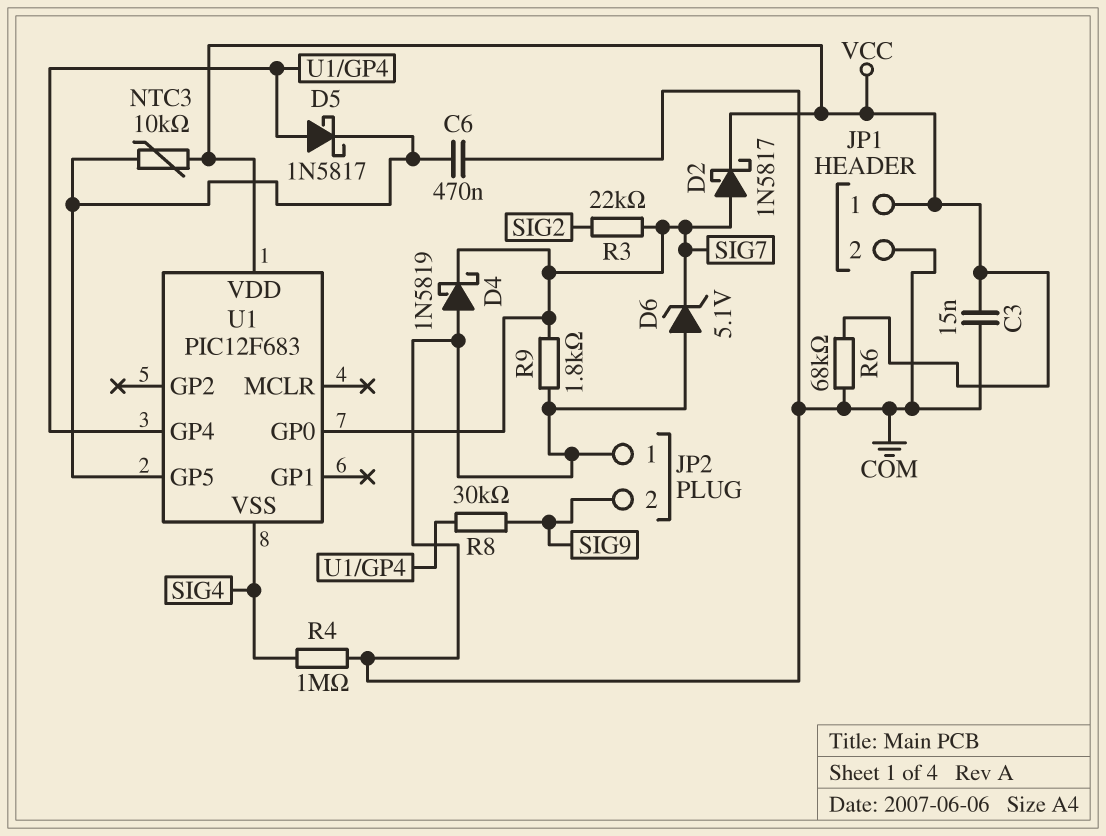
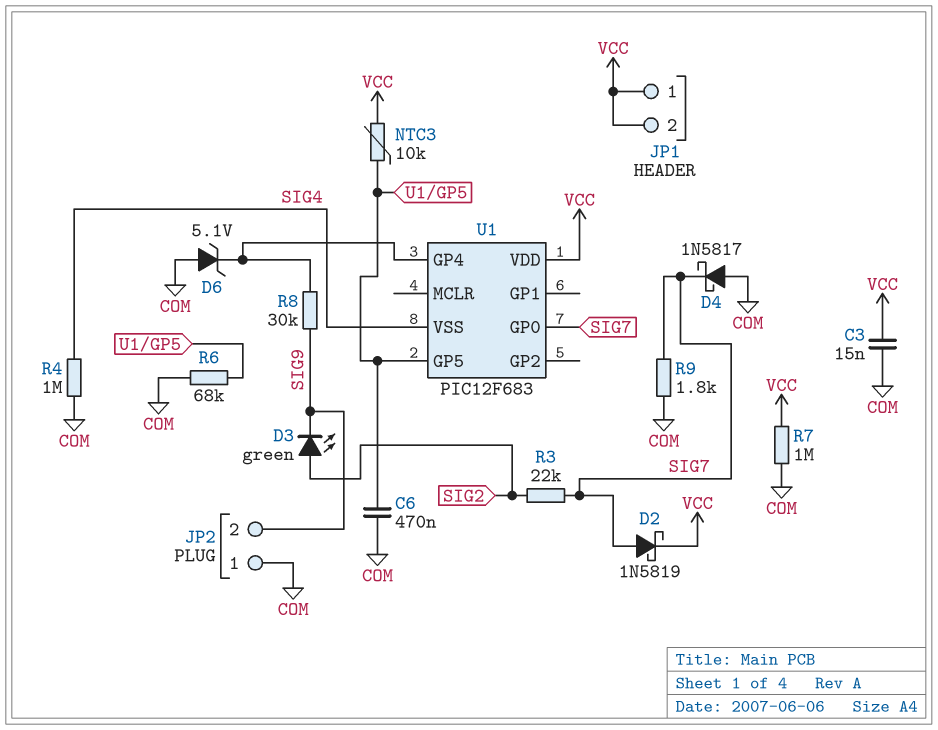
D2: schottky 1N5817 (A SIG7, K VCC) -> schottky 1N5819 (A SIG7, K VCC)
D3: none -> LED green (A SIG2, K SIG9)
D4: schottky 1N5819 (A COM, K SIG7) -> schottky 1N5817 (A COM, K SIG7)
D5: schottky 1N5817 (A U1/GP4, K U1/GP5) -> none
D6: zener 5.1V (A COM, K SIG7) -> zener 5.1V (A COM, K U1/GP4)
JP1 pin 2: COM -> VCC
R6: 68k (COM, VCC) -> 68k (COM, U1/GP5)
R7: none -> 1M (COM, VCC)

